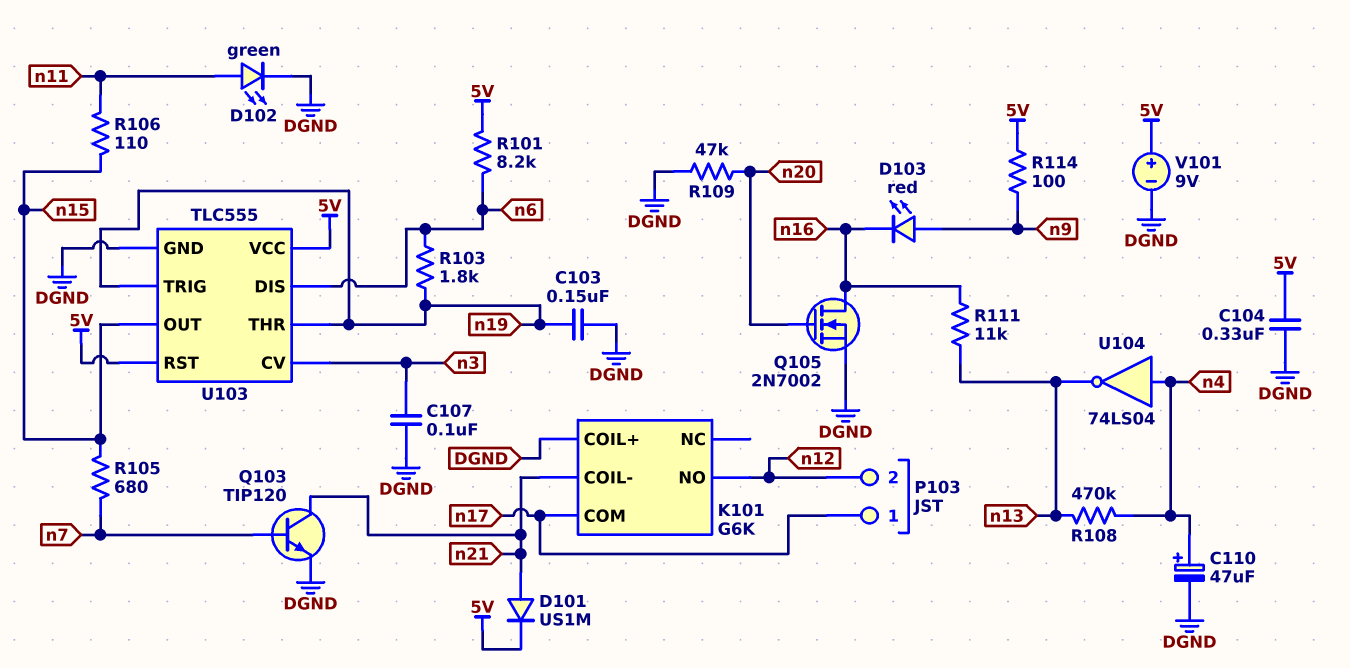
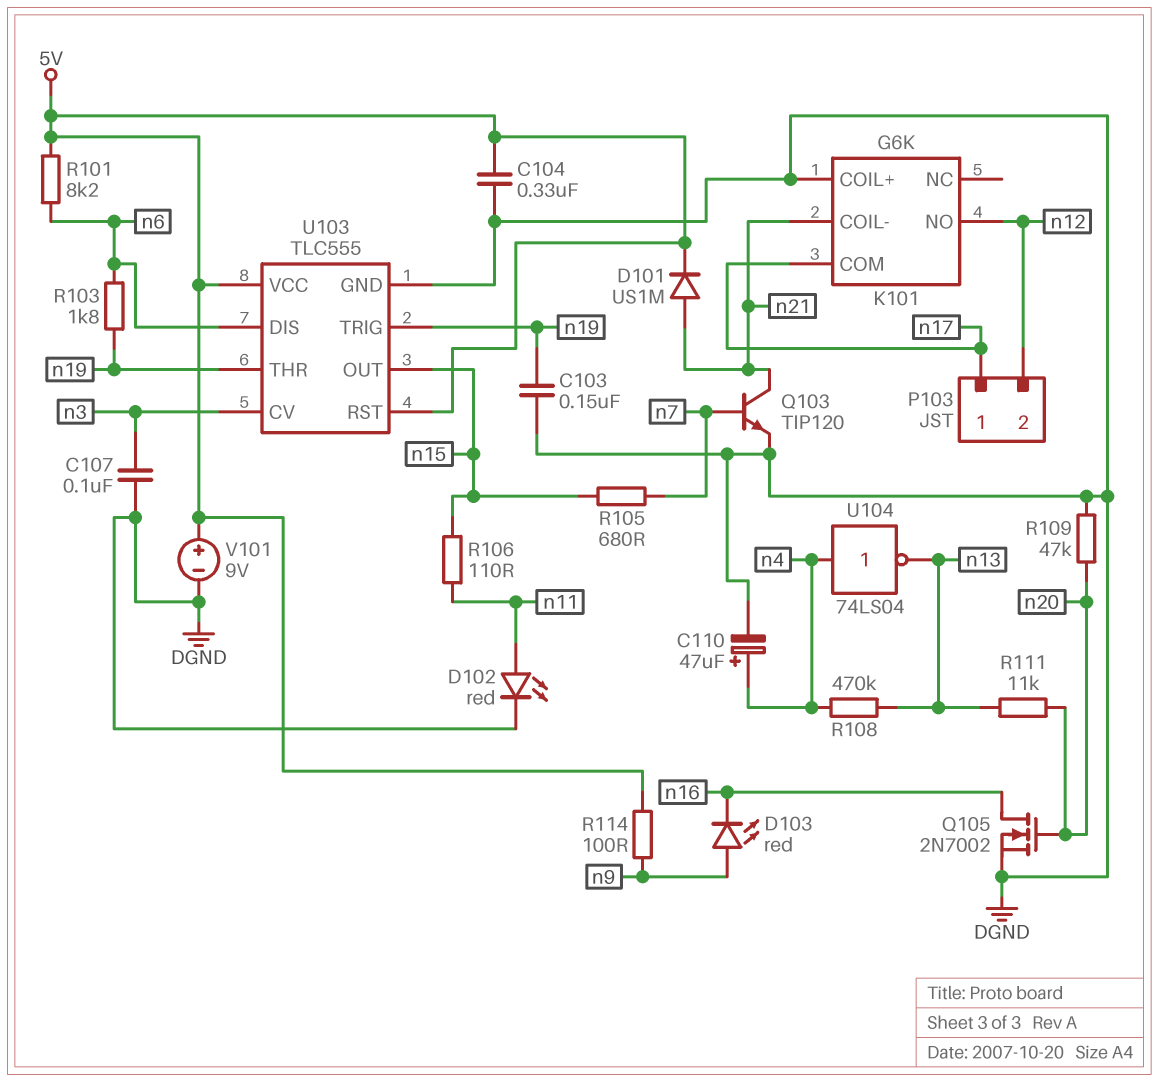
D102: LED green (A n11, K DGND) -> LED red (A n11, K DGND)
R111: 11k (n13, n16) -> 11k (n13, n20)

